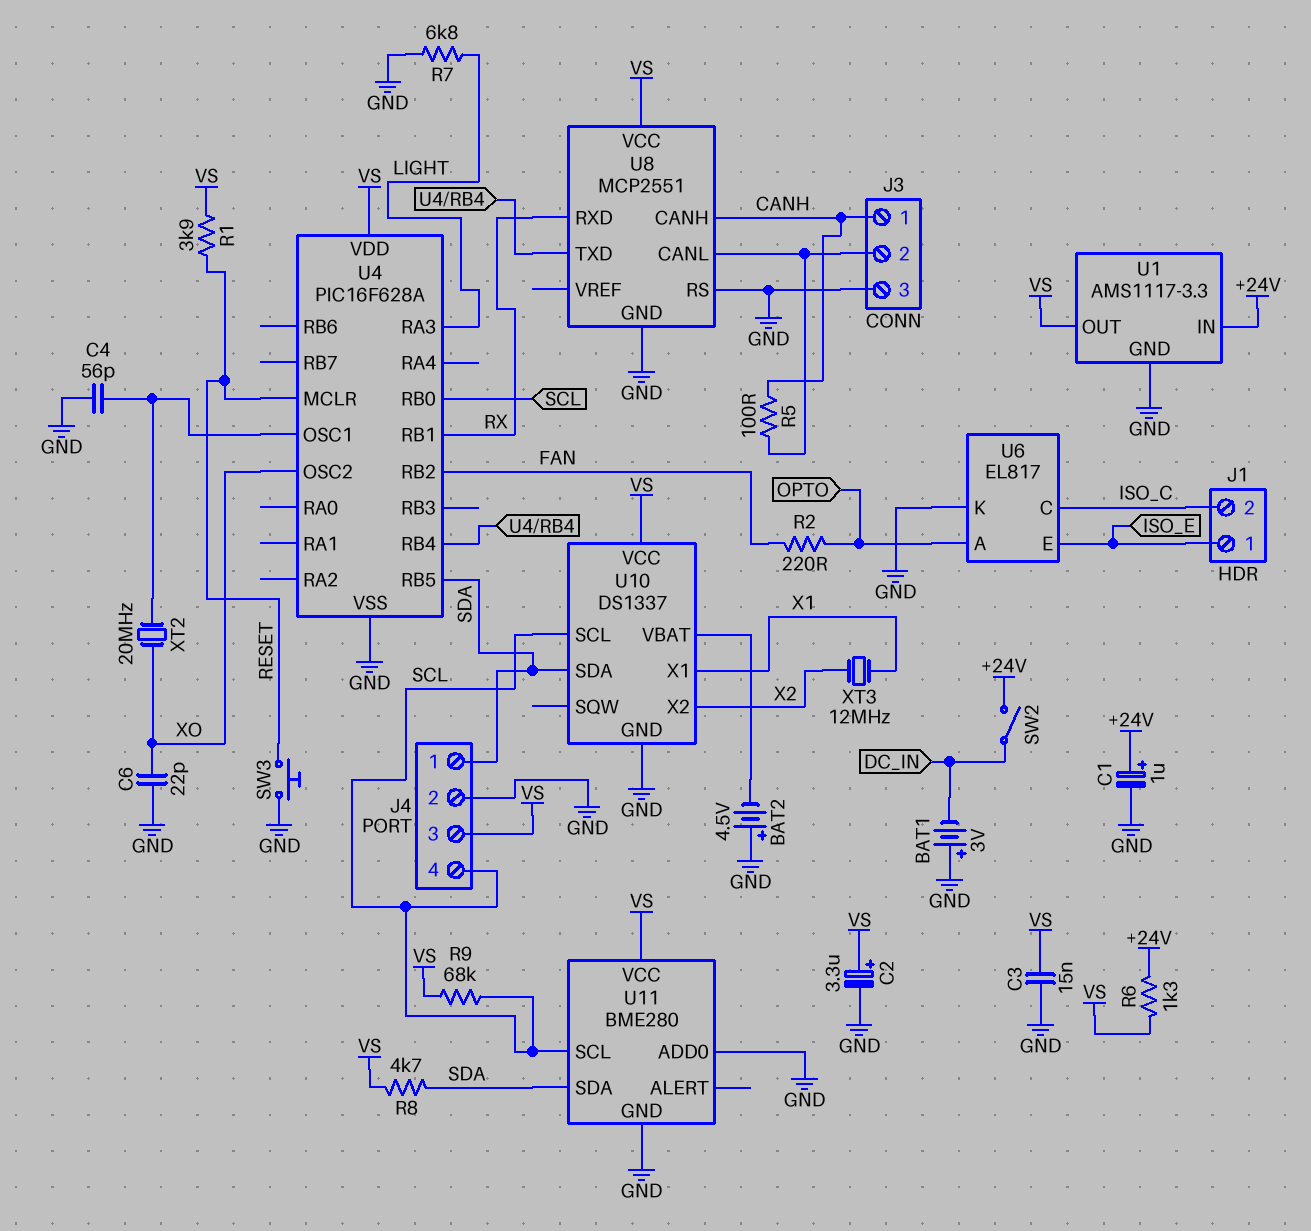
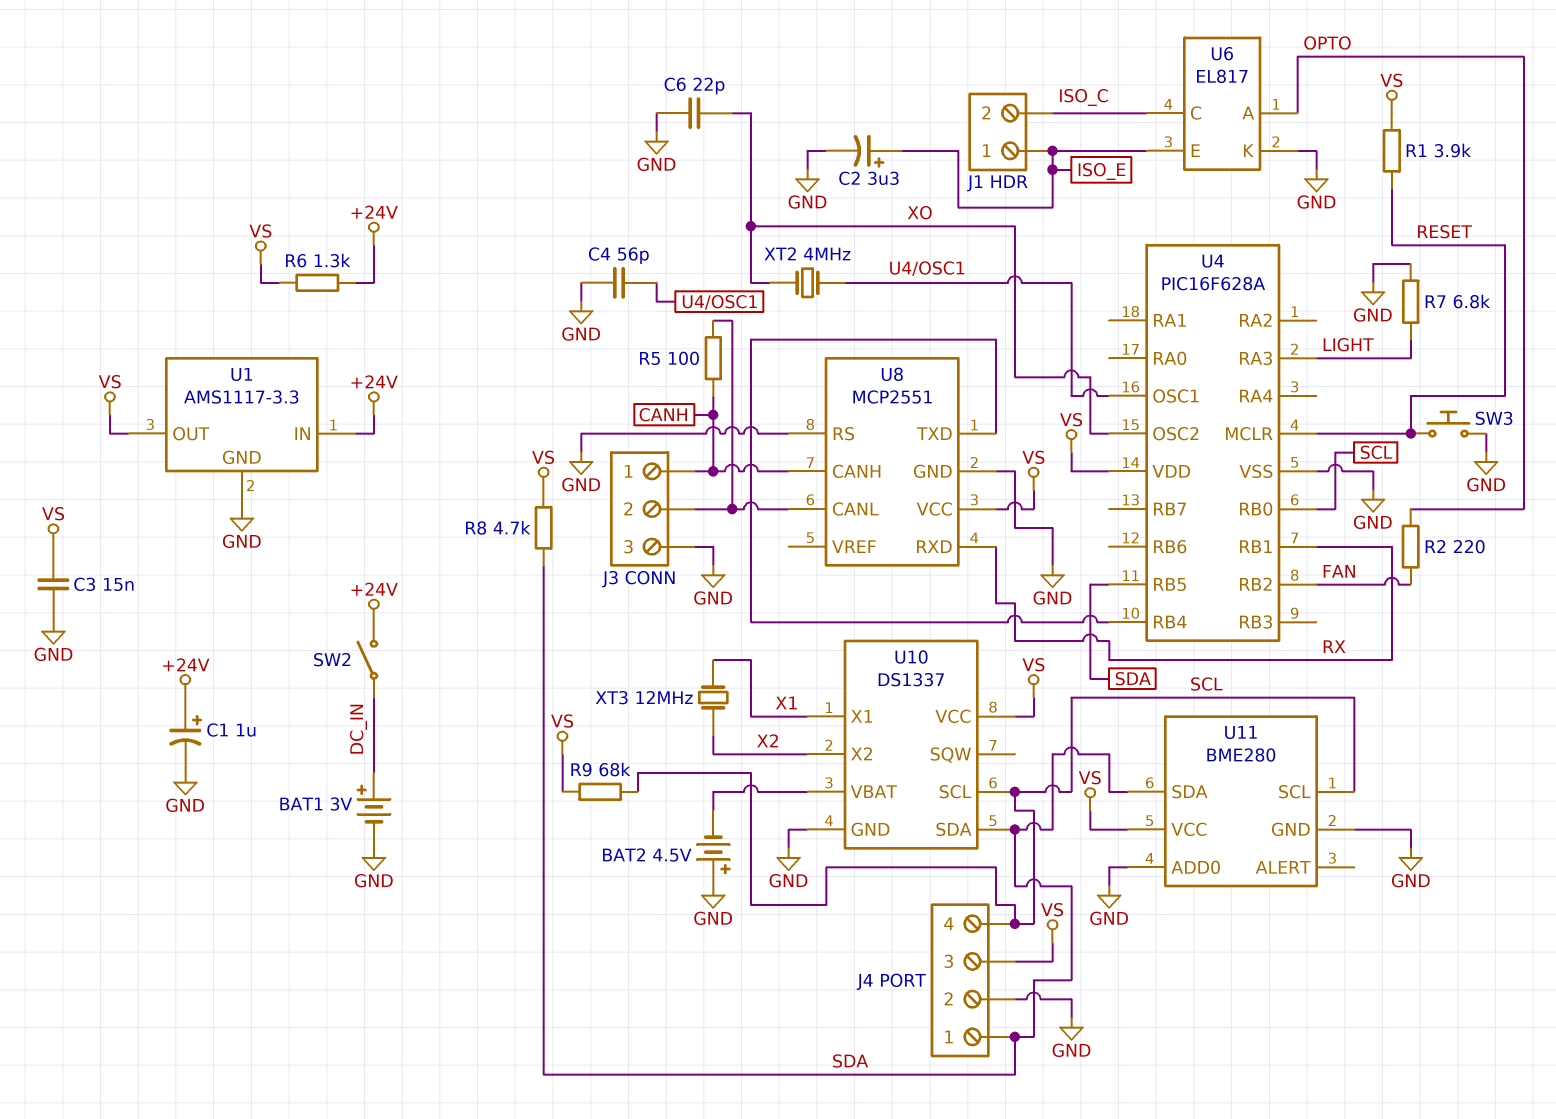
BAT1: 3V (plus GND, minus DC_IN) -> 3V (plus DC_IN, minus GND)
C2: 3.3uF (plus VS, minus GND) -> 3.3uF (plus ISO_E, minus GND)
XT2: 20MHz (U4/OSC1, XO) -> 4MHz (U4/OSC1, XO)

